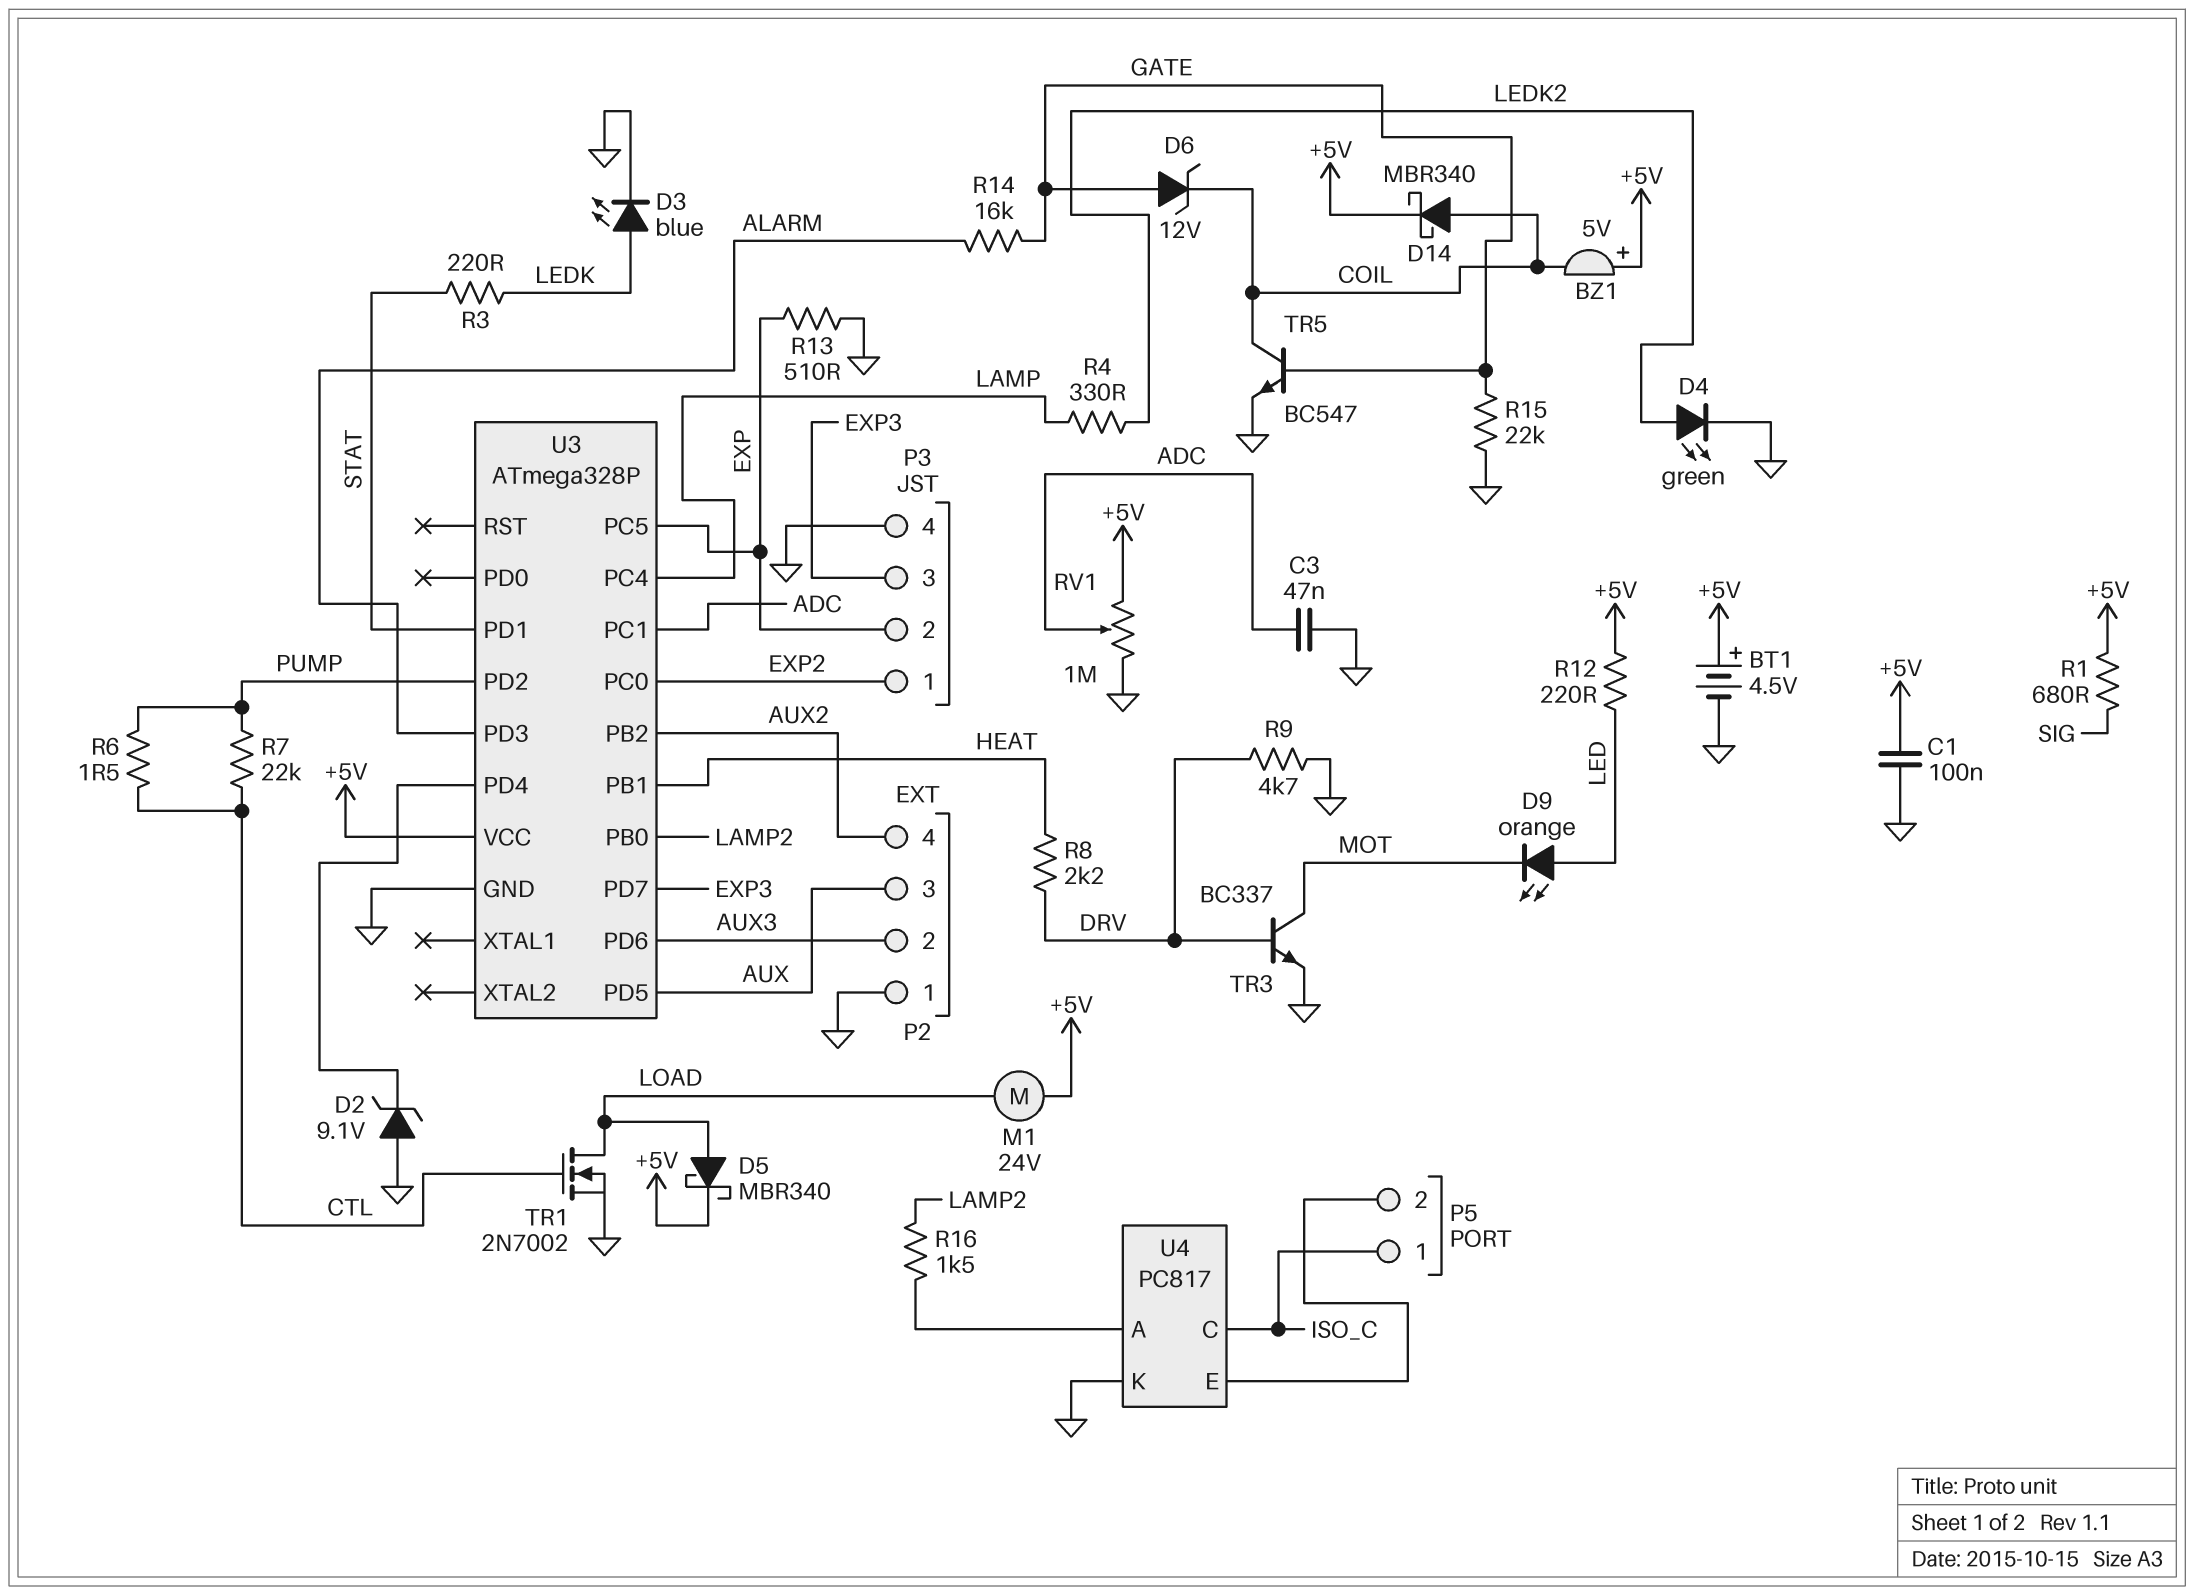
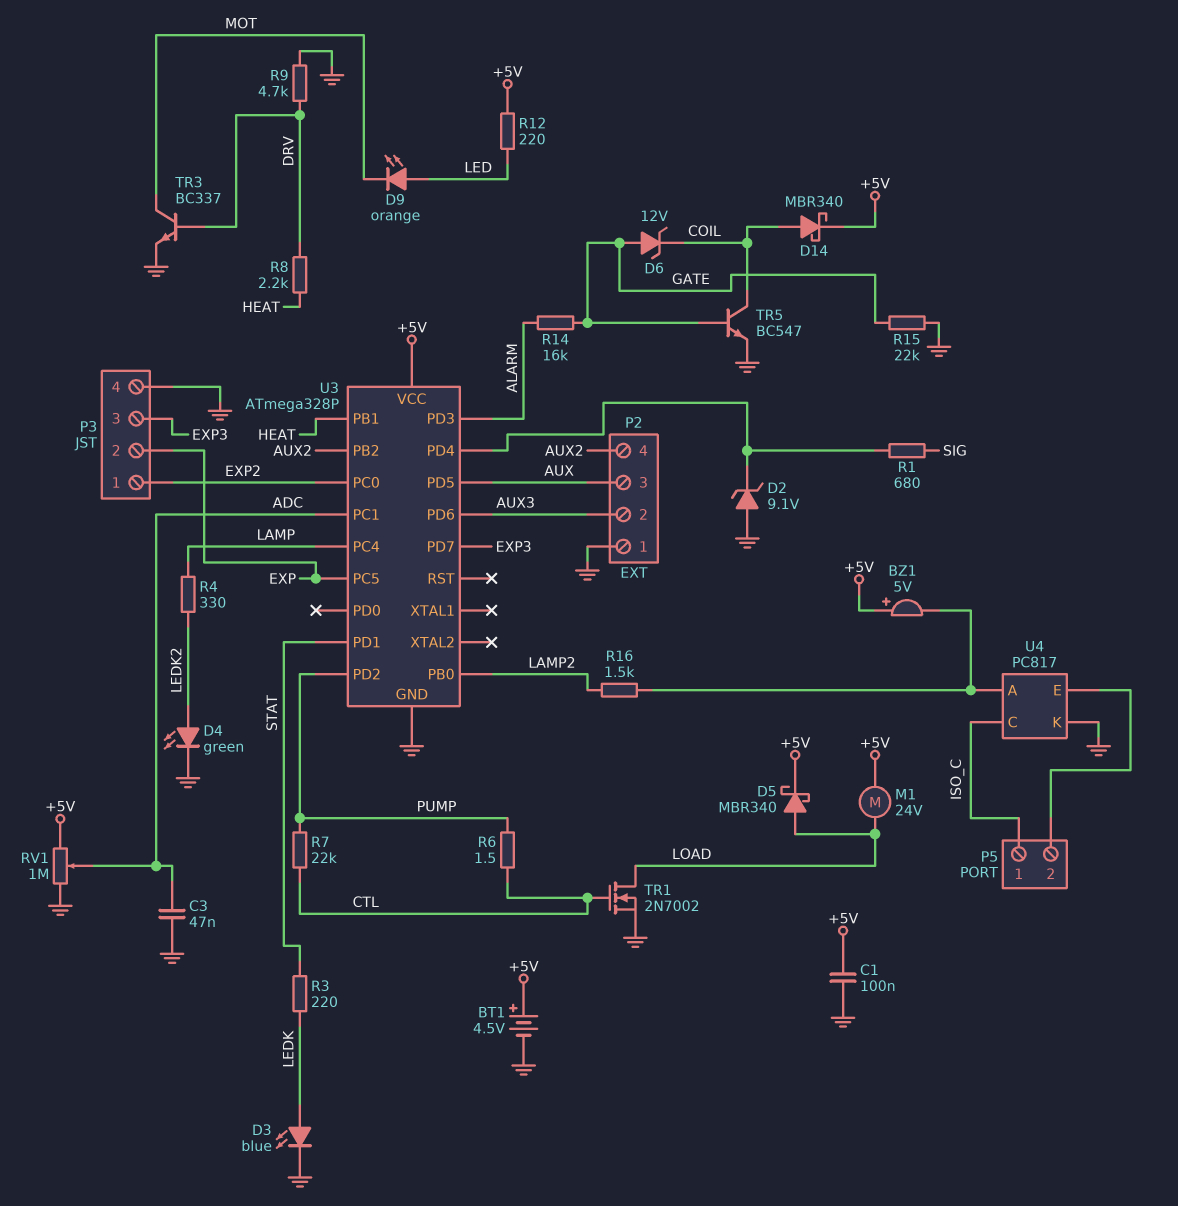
BZ1: buzzer 5V (plus +5V, minus COIL) -> buzzer 5V (plus +5V, minus U4/A)
R1: 680 (+5V, SIG) -> 680 (SIG, U3/PD4)
R13: 510 (EXP, GND) -> none

